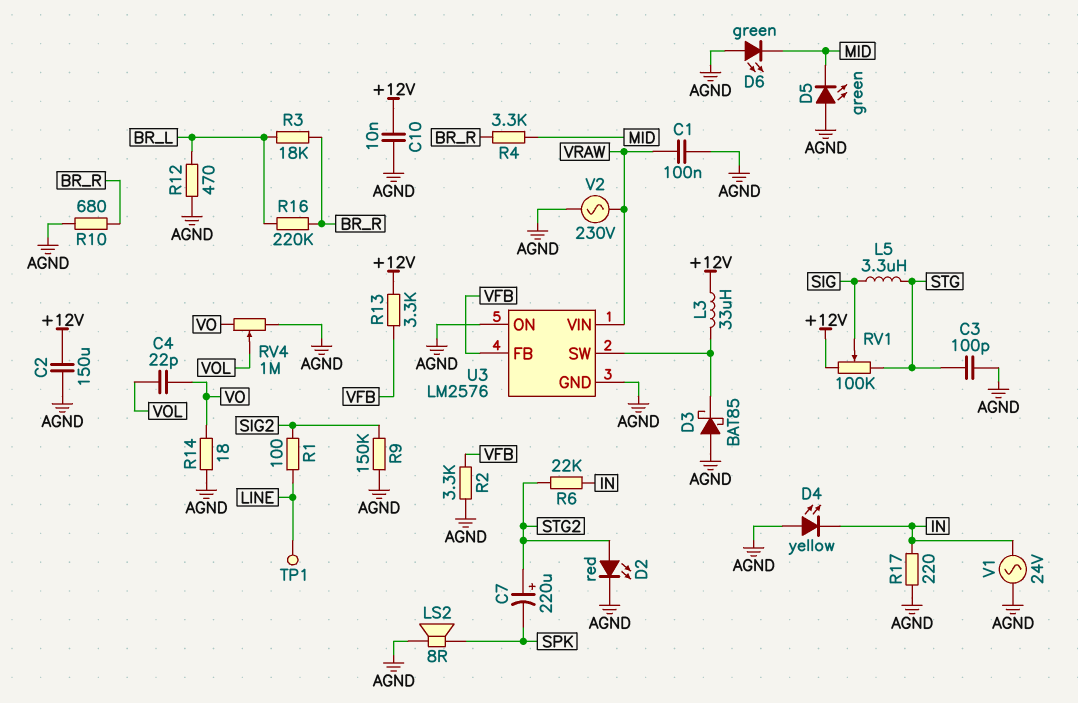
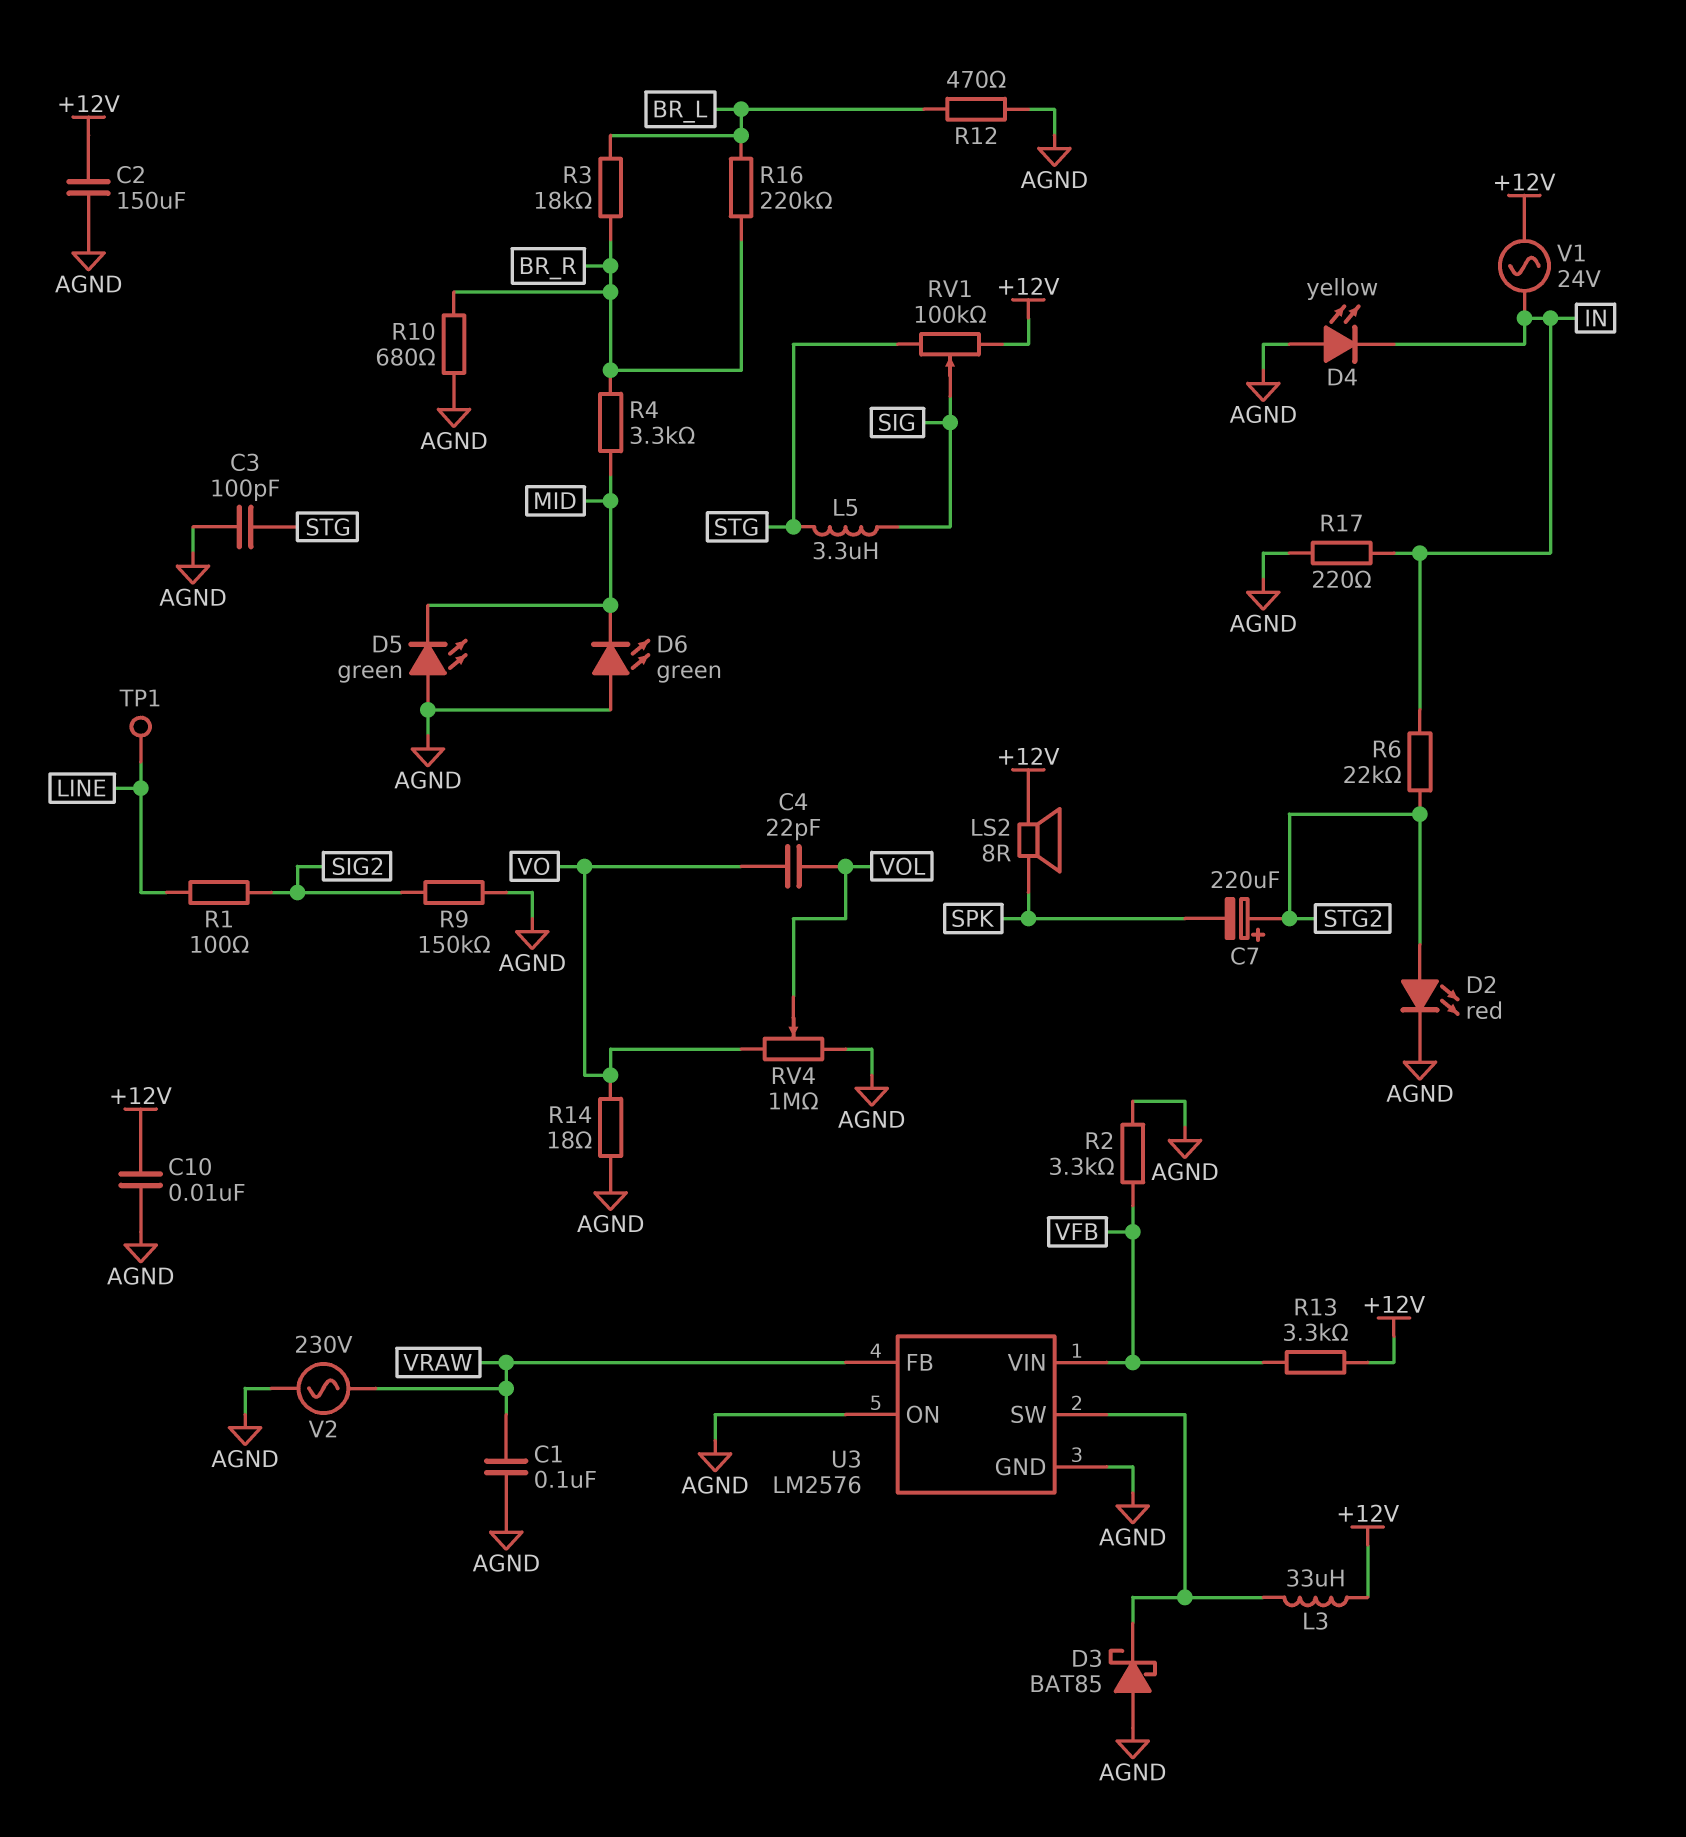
LS2: speaker 8R (AGND, SPK) -> speaker 8R (+12V, SPK)
U3 pin FB: VFB -> VRAW
U3 pin VIN: VRAW -> VFB
V1: AC 24V (AGND, IN) -> AC 24V (+12V, IN)

